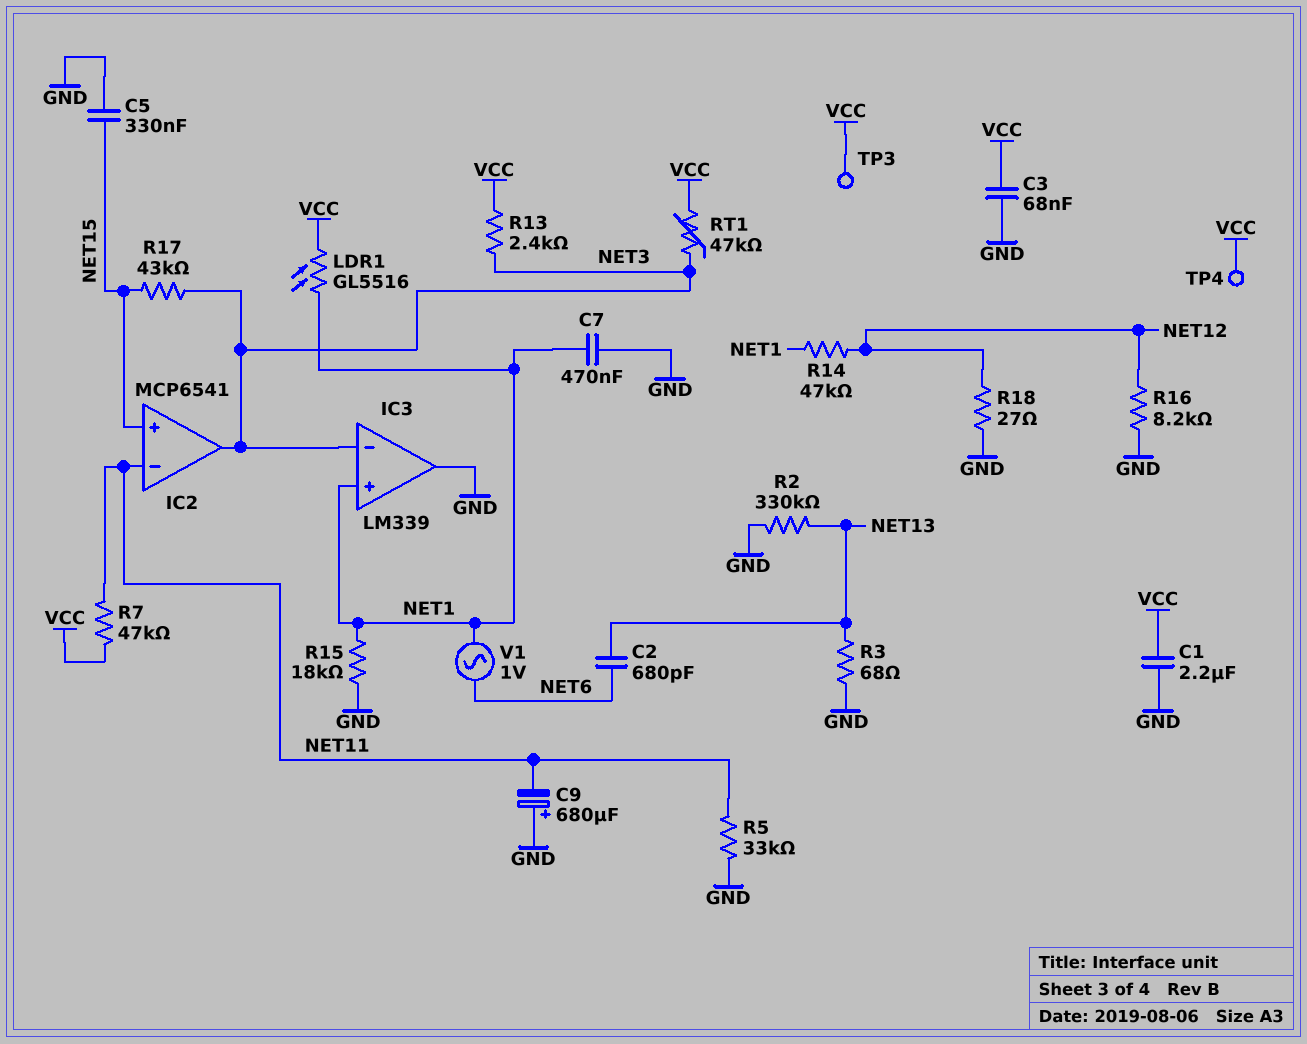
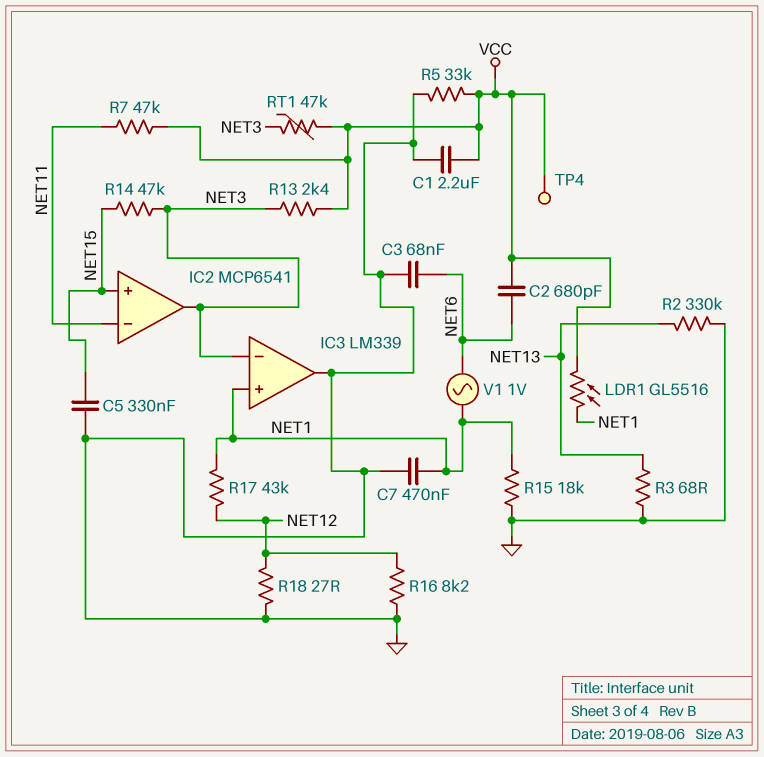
C2: 680pF (NET6, NET13) -> 680pF (NET6, VCC)
C3: 68nF (GND, VCC) -> 68nF (GND, NET6)
C9: 680uF (plus GND, minus NET11) -> none
R5: 33k (GND, NET11) -> 33k (GND, VCC)
R14: 47k (NET1, NET12) -> 47k (NET3, NET15)
R17: 43k (NET3, NET15) -> 43k (NET1, NET12)
TP3: test point (VCC) -> none

